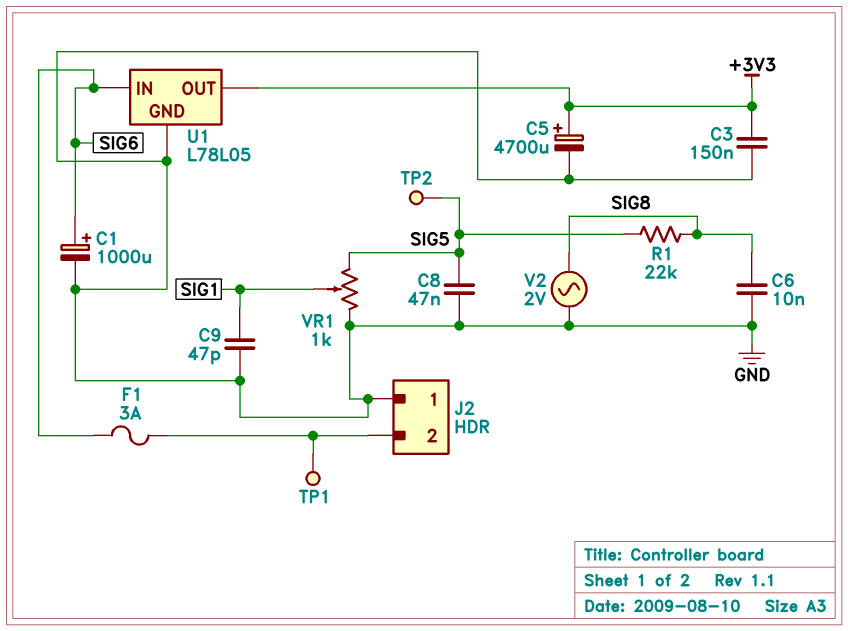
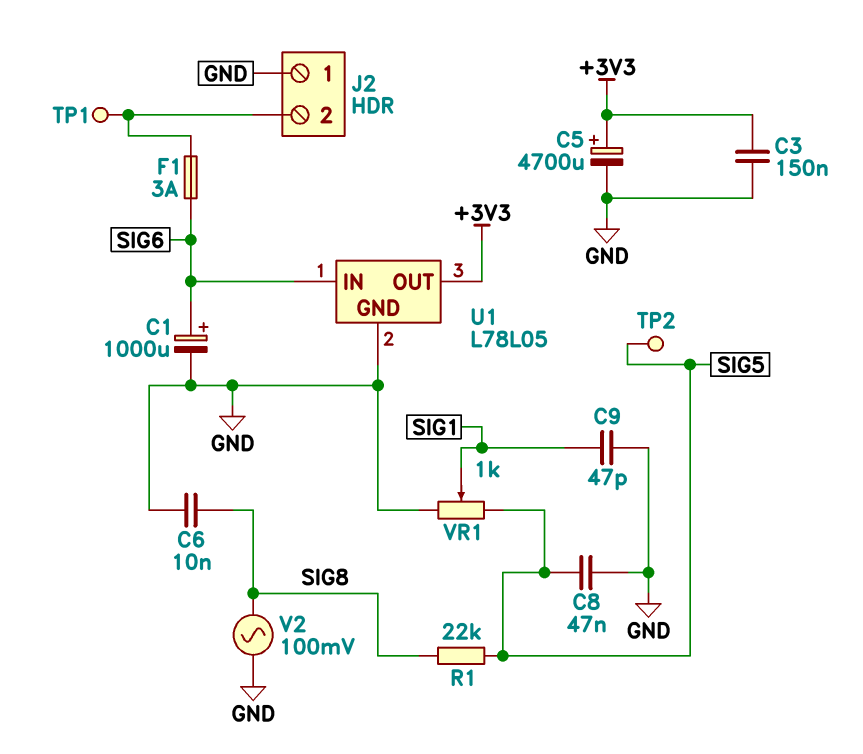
V2: AC 2V (GND, SIG8) -> AC 100mV (GND, SIG8)

